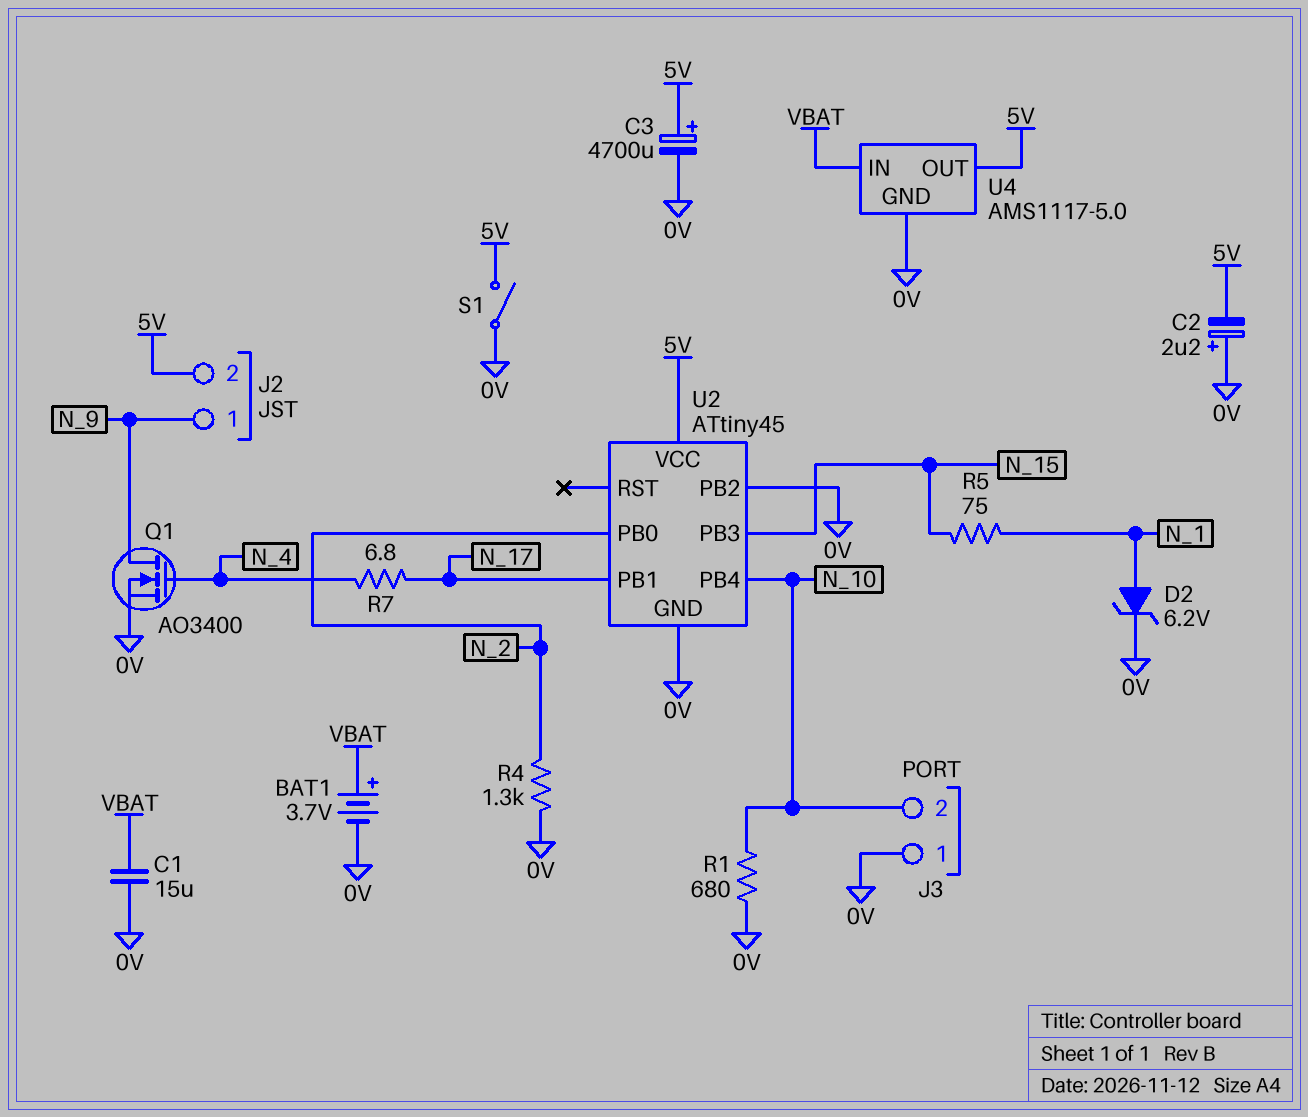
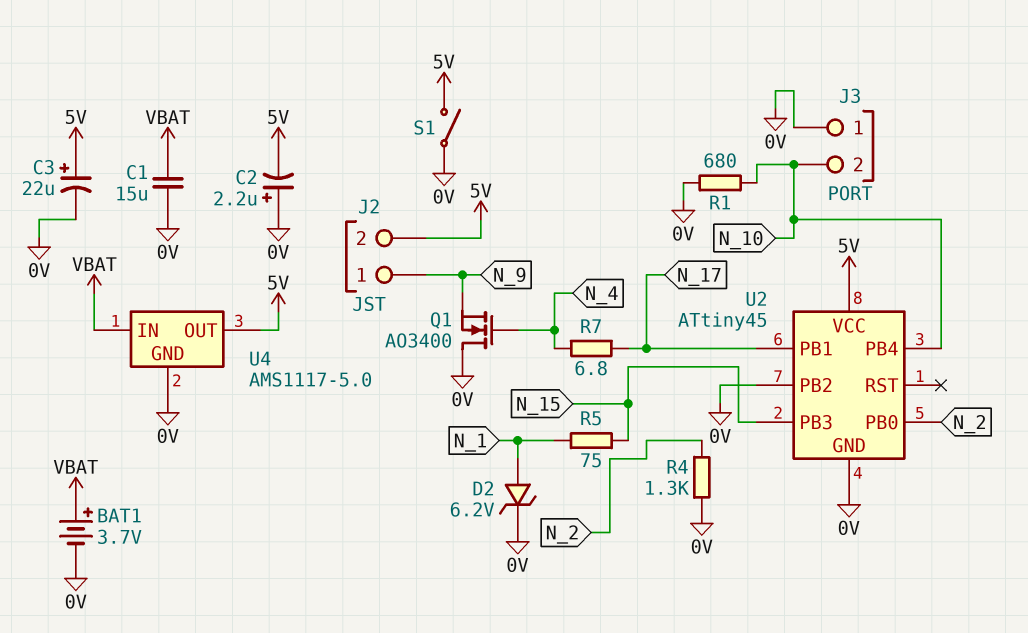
C3: 4700uF (plus 5V, minus 0V) -> 22uF (plus 5V, minus 0V)
Q1: NMOS AO3400 (G N_4, D N_9, S 0V) -> NMOS AO3400 (G N_4, D 0V, S N_9)

